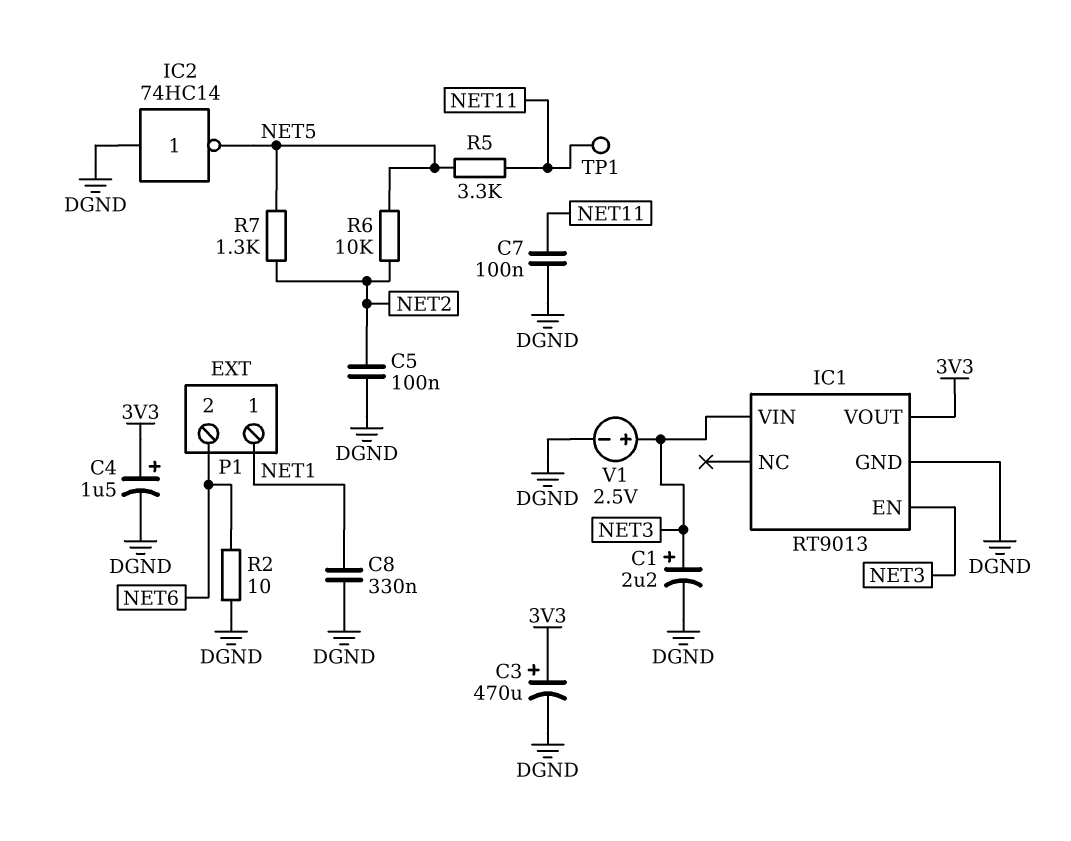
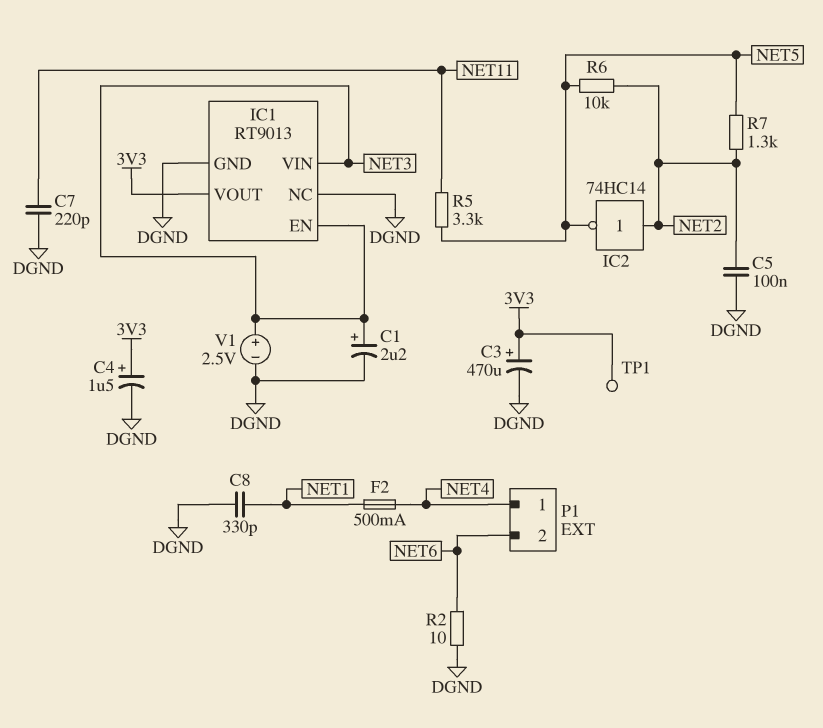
C7: 100nF (DGND, NET11) -> 220pF (DGND, NET11)
C8: 330nF (DGND, NET1) -> 330pF (DGND, NET1)
F2: none -> 500mA (NET1, NET4)
IC1 pin NC: none -> DGND
IC2: NOT 74HC14 (in DGND, out NET5) -> NOT 74HC14 (in NET2, out NET5)
P1 pin 1: NET1 -> NET4
TP1: test point (NET11) -> test point (3V3)

